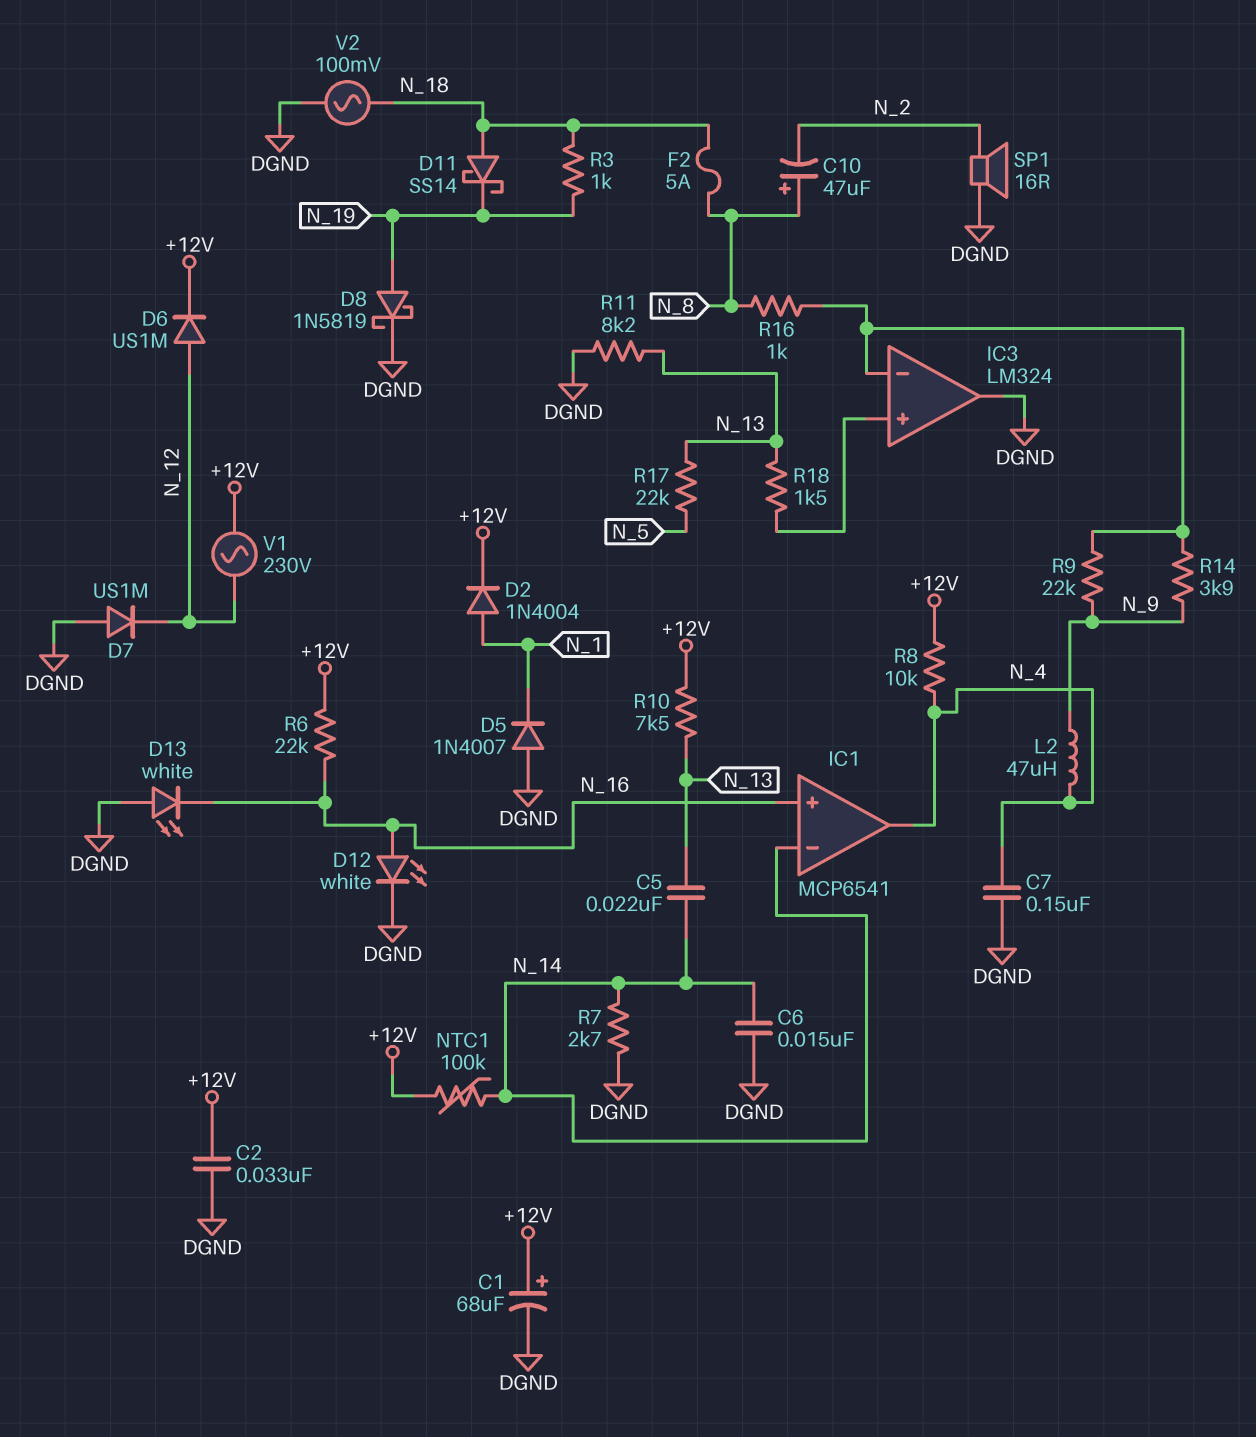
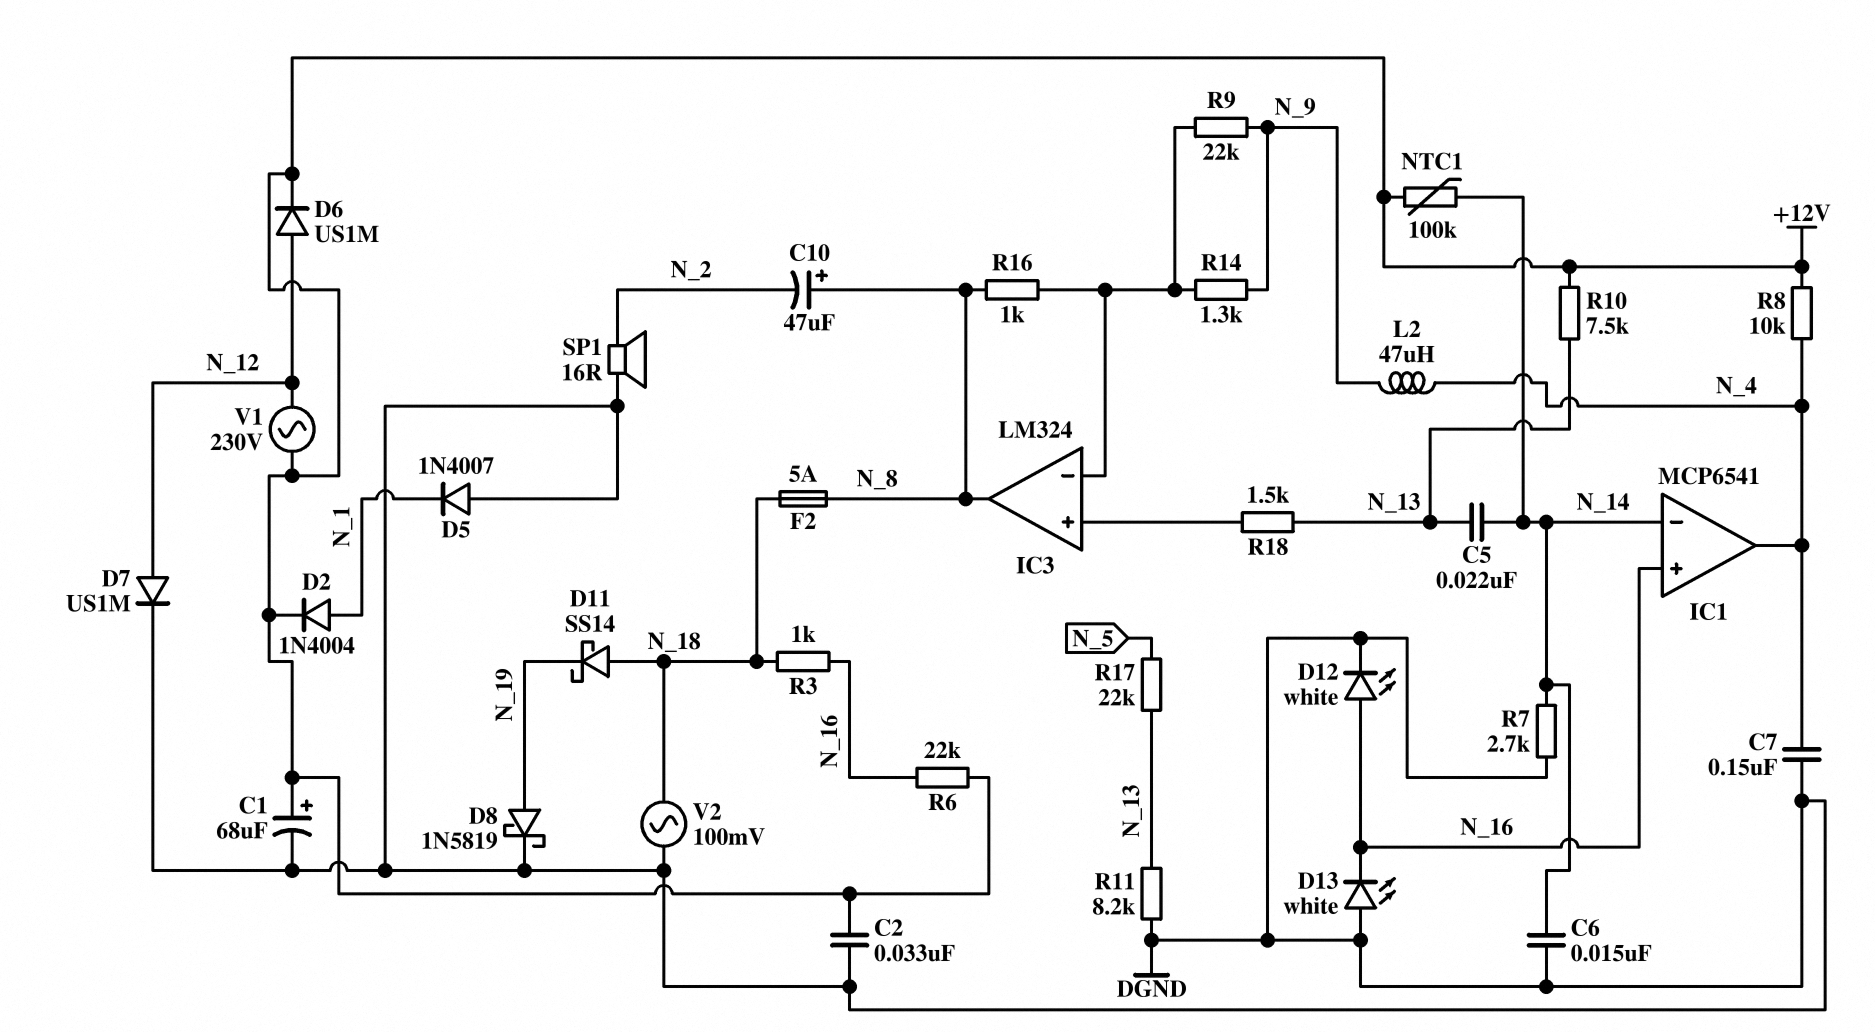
D7: diode US1M (A DGND, K N_12) -> diode US1M (A N_12, K DGND)
IC3 pin out: DGND -> N_8
R3: 1k (N_18, N_19) -> 1k (N_16, N_18)
R14: 3.9k (IC3/in-, N_9) -> 1.3k (IC3/in-, N_9)

